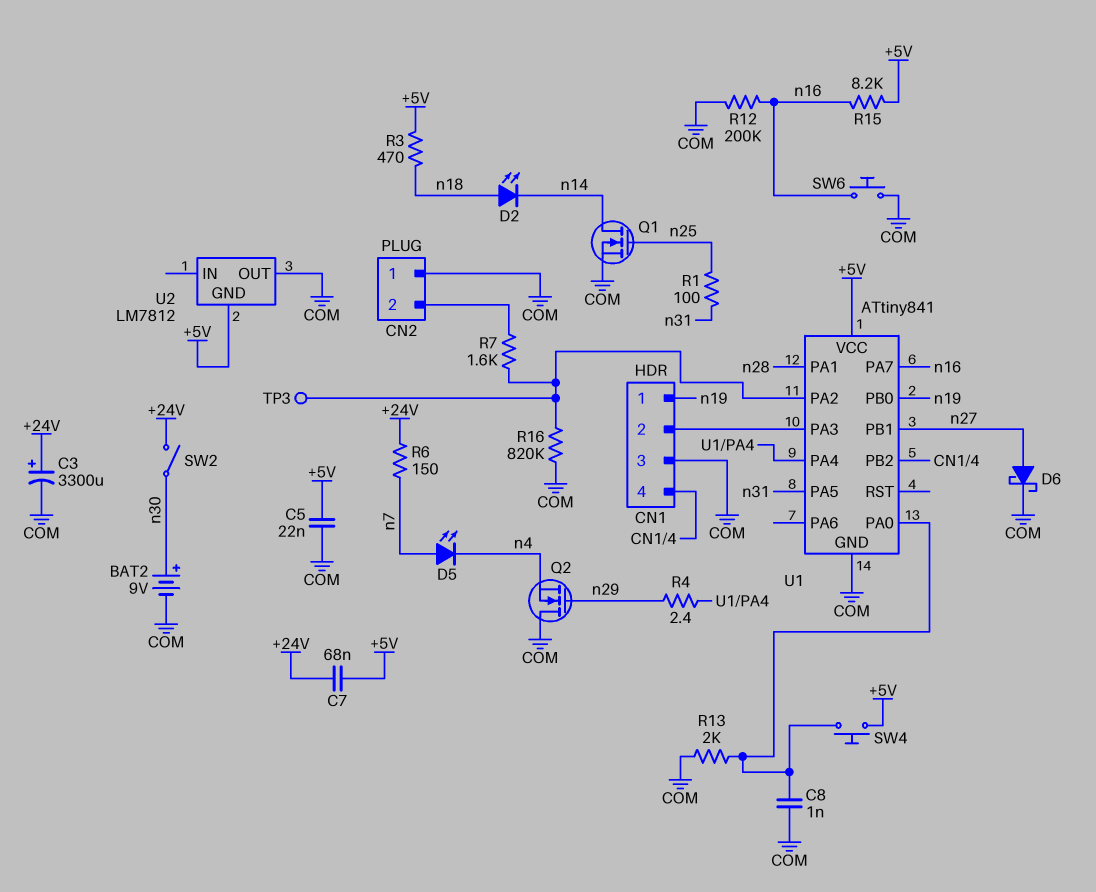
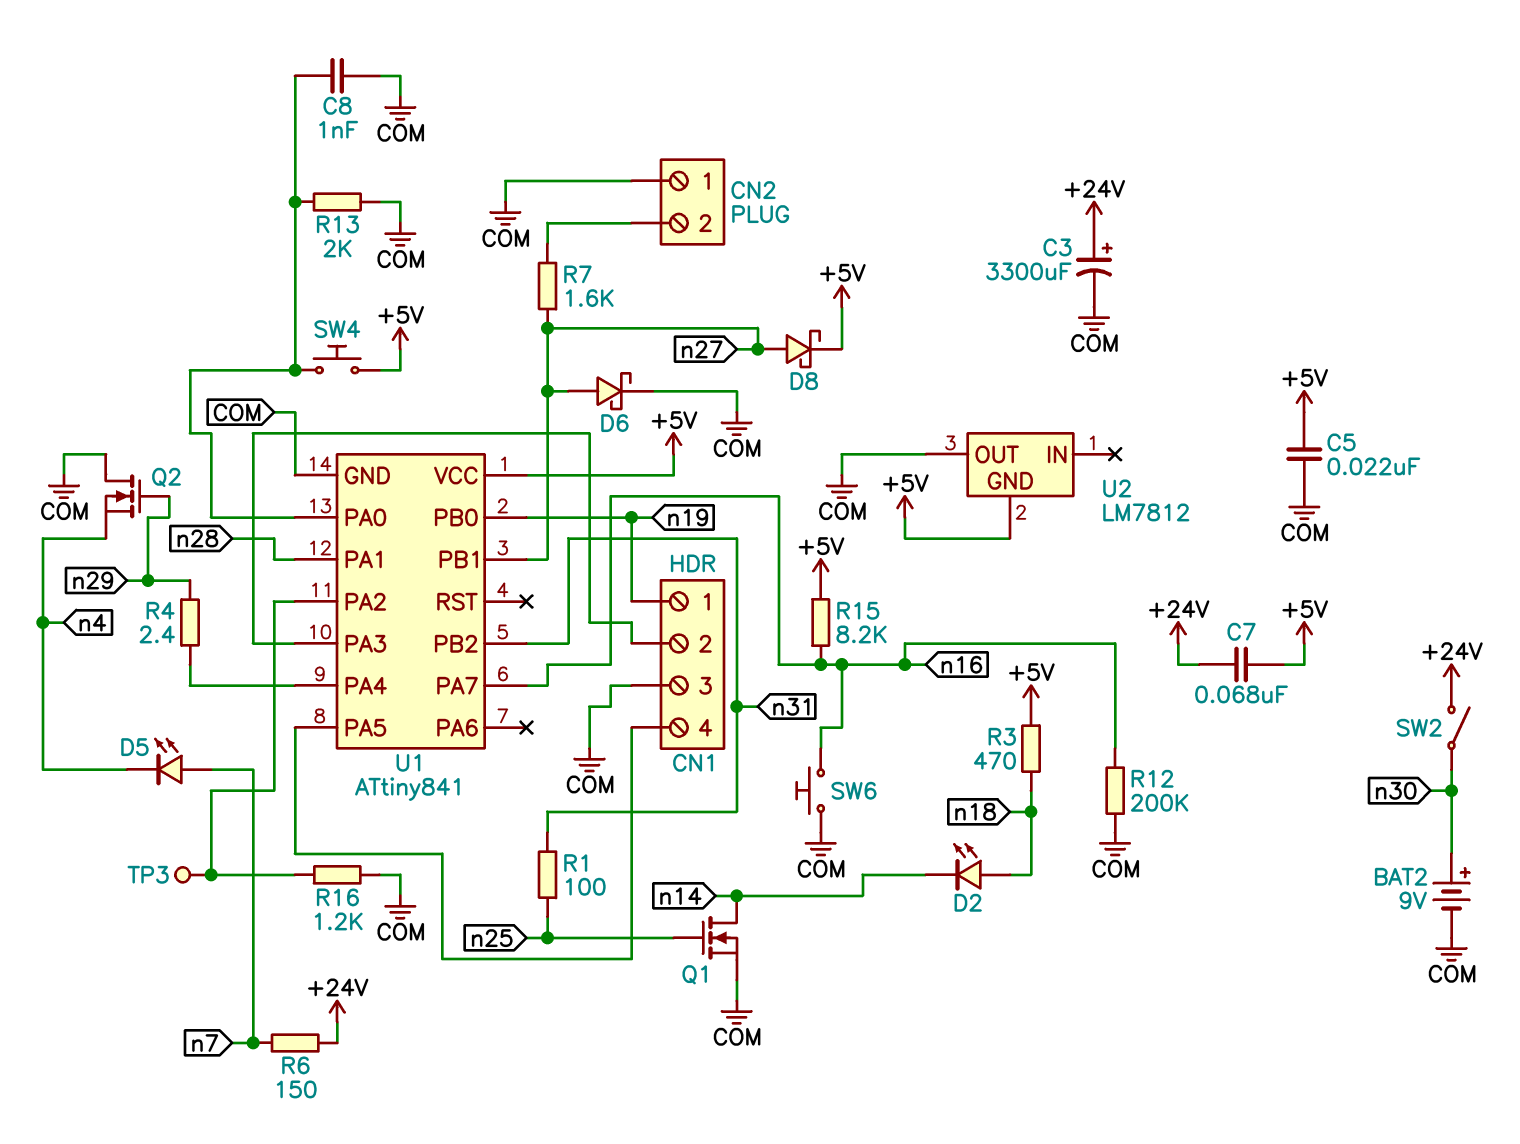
D8: none -> schottky (A n27, K +5V)
R7: 1.6k (CN2/2, U1/PA2) -> 1.6k (CN2/2, n27)
R16: 820k (COM, U1/PA2) -> 1.2k (COM, U1/PA2)
U1 pin PA5: n31 -> CN1/4
U1 pin PB2: CN1/4 -> n31

